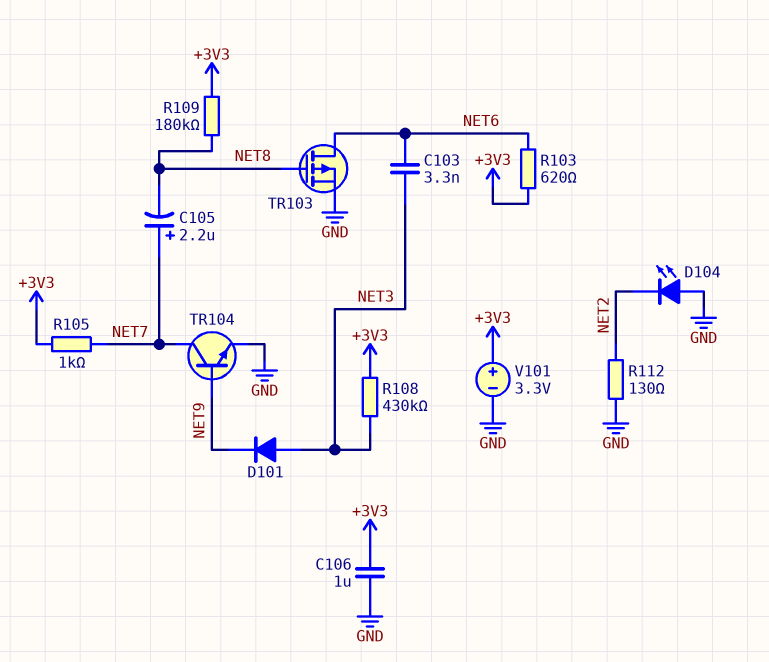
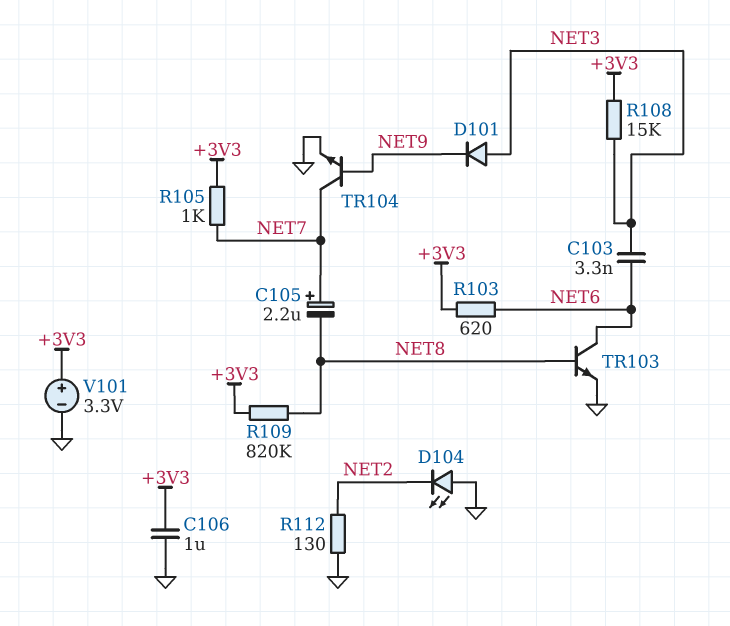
R108: 430k (+3V3, NET3) -> 15k (+3V3, NET3)
R109: 180k (+3V3, NET8) -> 820k (+3V3, NET8)
TR103: PMOS (G NET8, D NET6, S GND) -> NPN (B NET8, C NET6, E GND)

